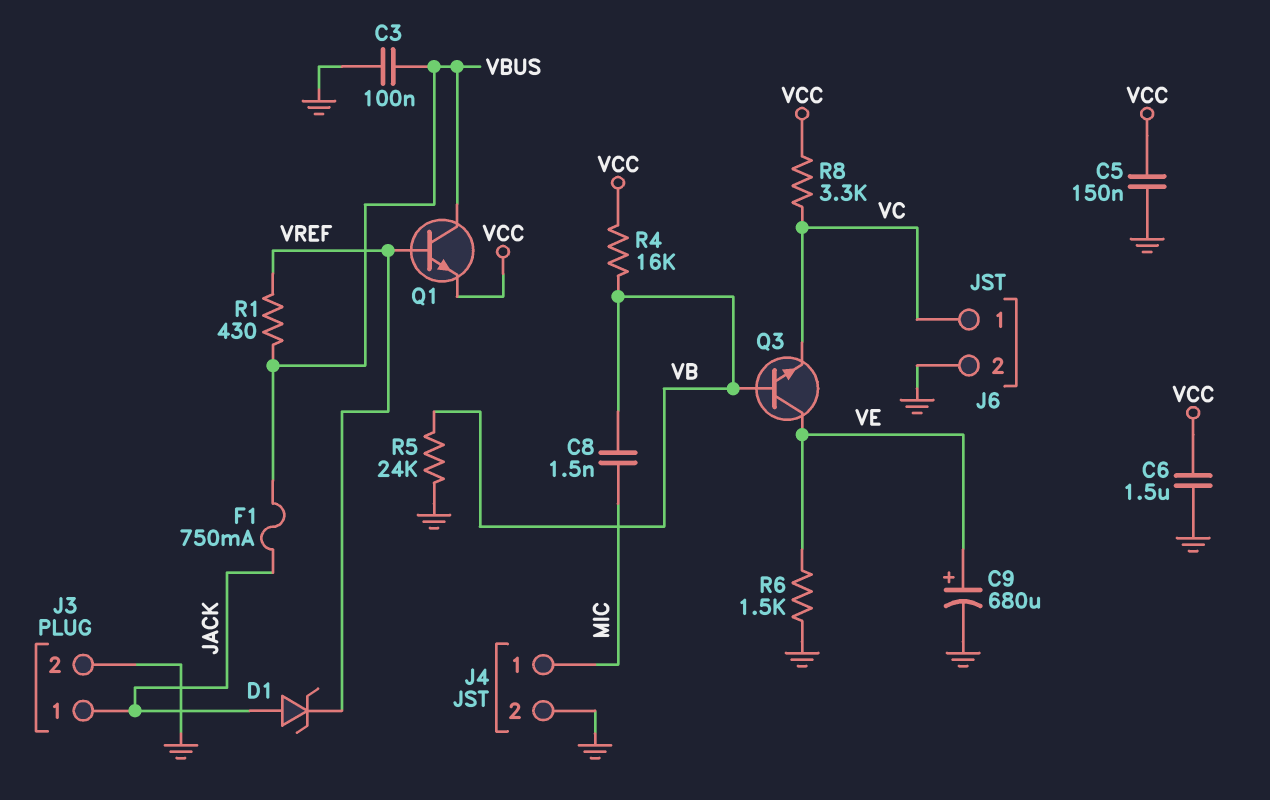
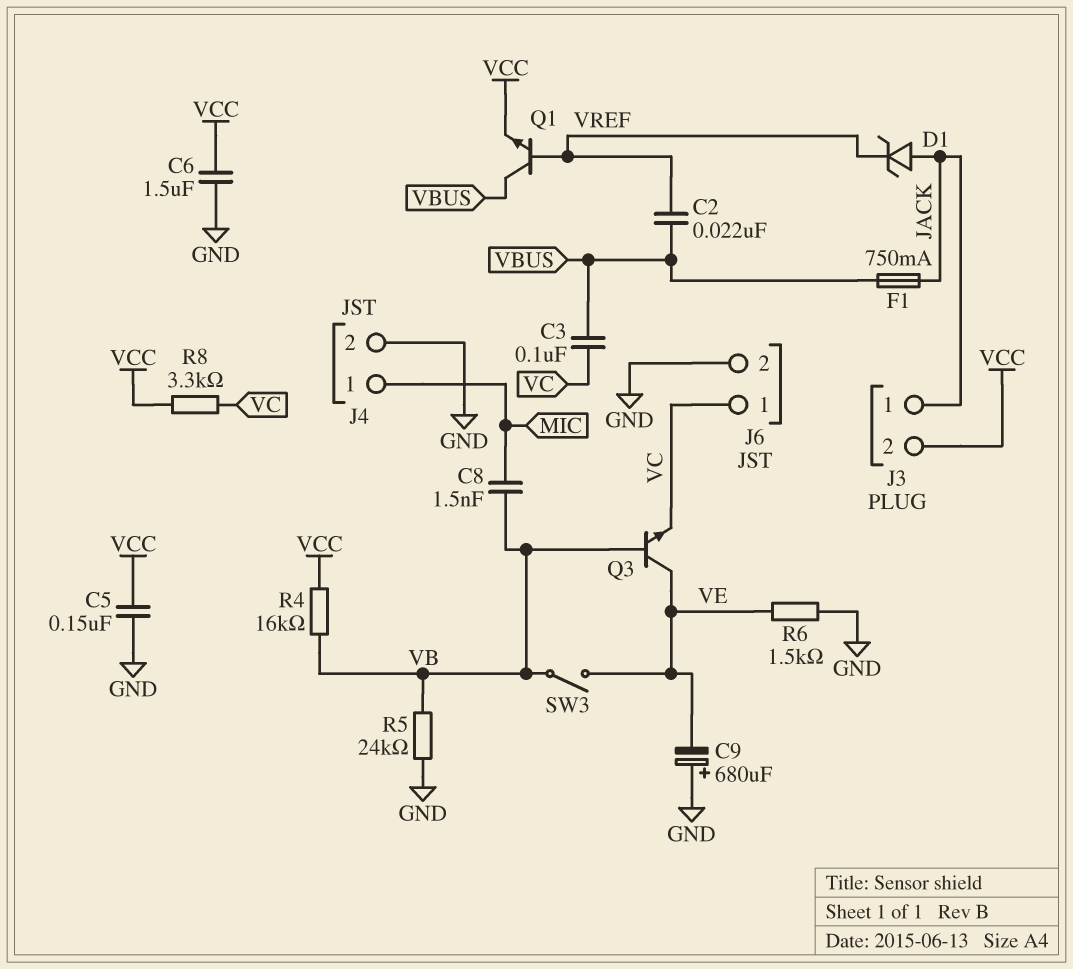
C2: none -> 22nF (VBUS, VREF)
C3: 100nF (GND, VBUS) -> 100nF (VBUS, VC)
C9: 680uF (plus VE, minus GND) -> 680uF (plus GND, minus VE)
J3 pin 2: GND -> VCC
R1: 430 (VBUS, VREF) -> none
SW3: none -> switch (VB, VE)

